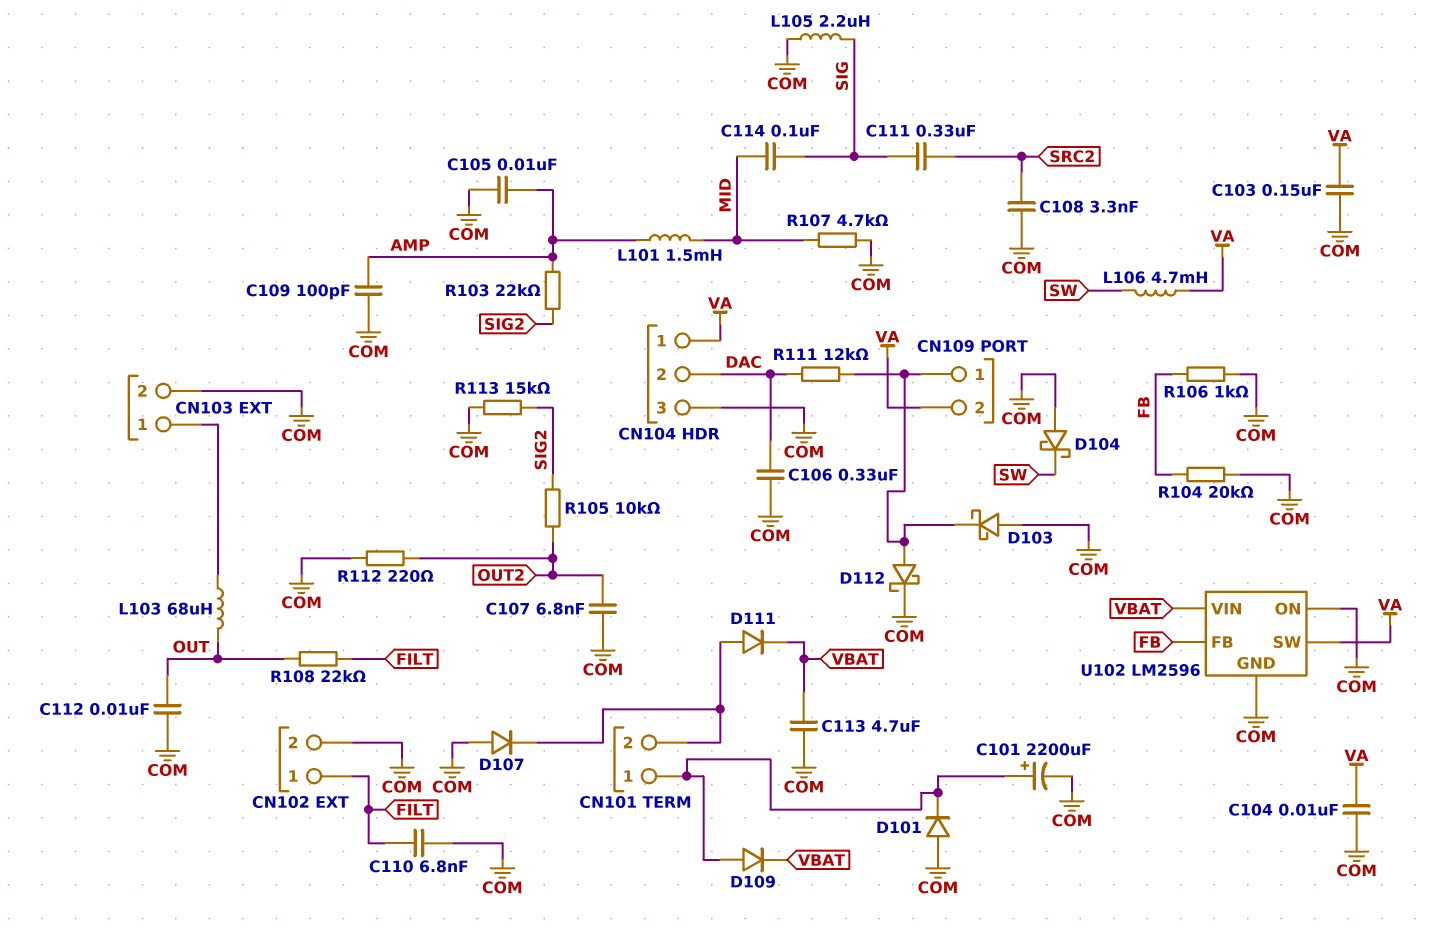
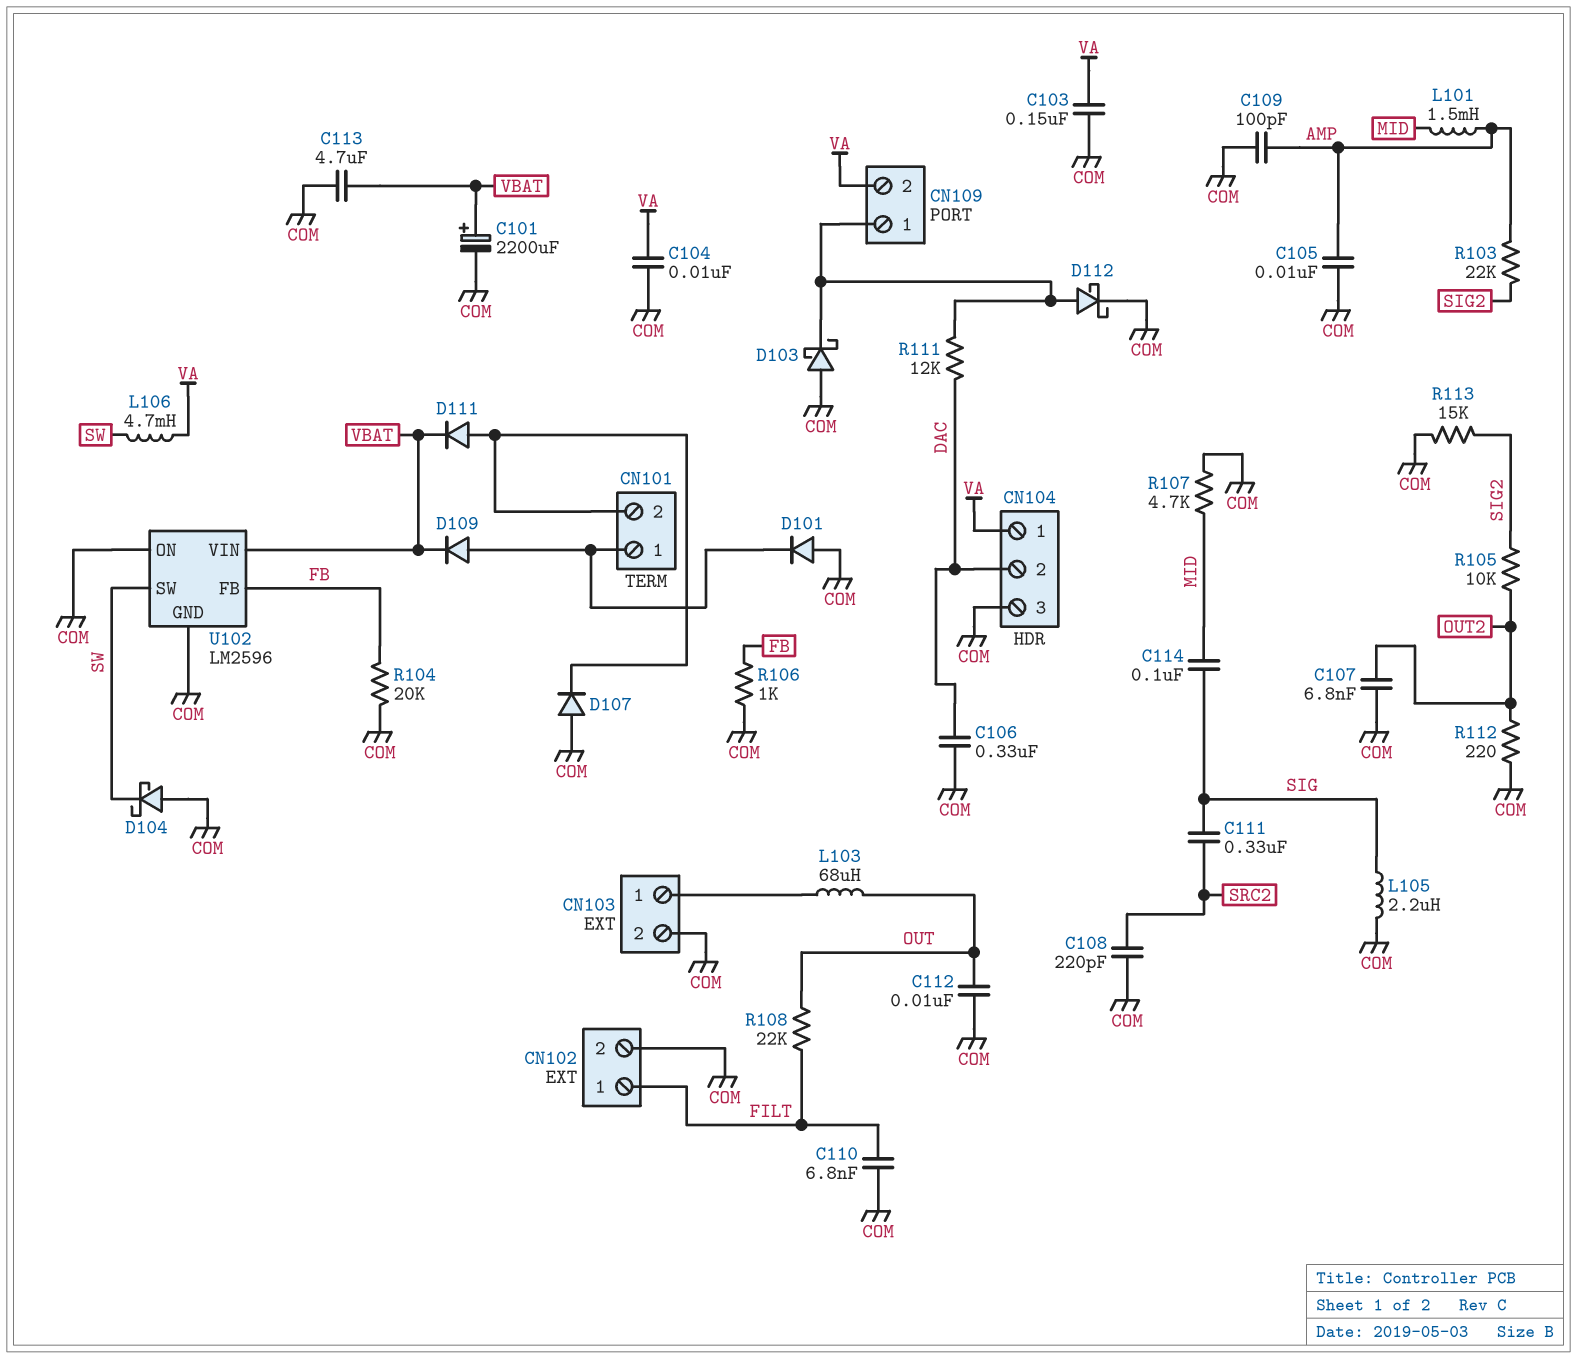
C101: 2200uF (plus CN101/1, minus COM) -> 2200uF (plus VBAT, minus COM)
C108: 3.3nF (COM, SRC2) -> 220pF (COM, SRC2)
U102 pin SW: VA -> SW

